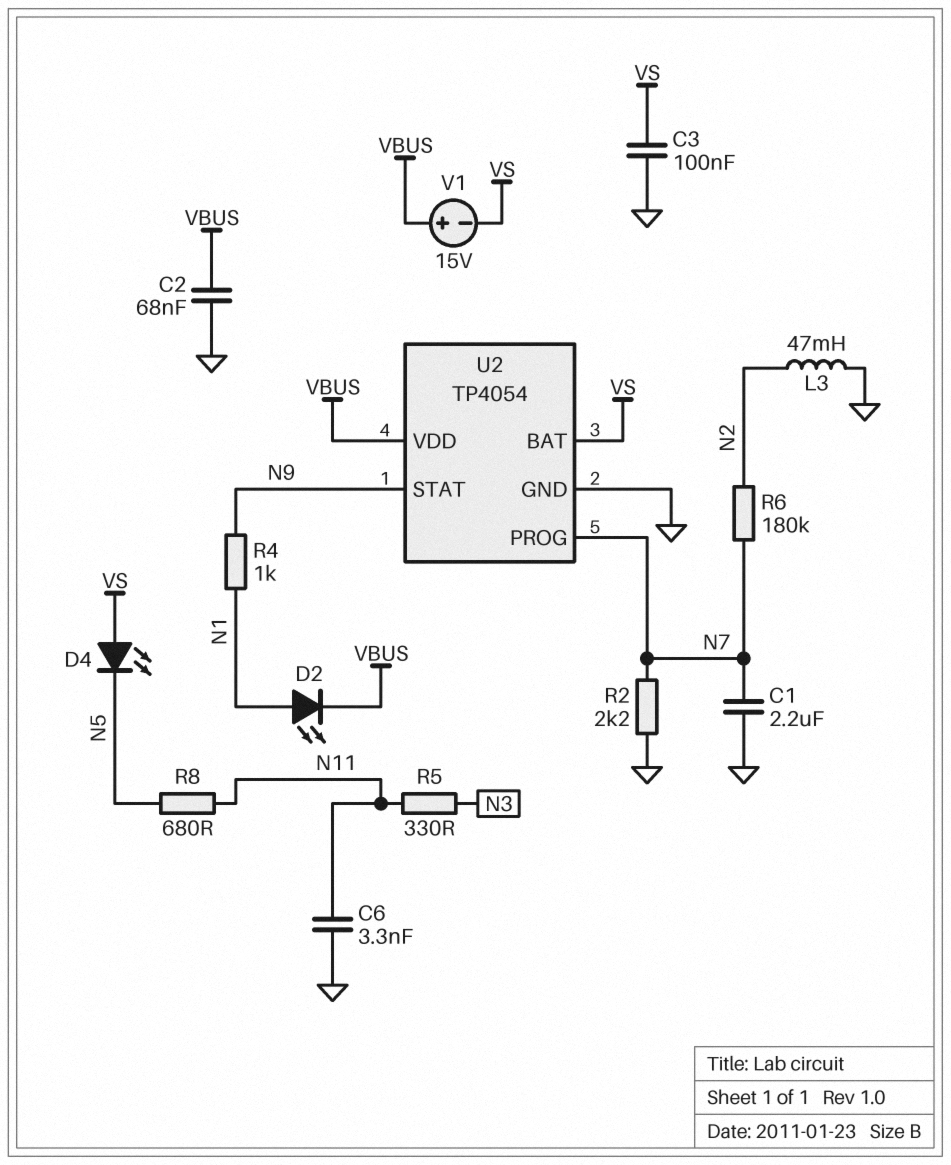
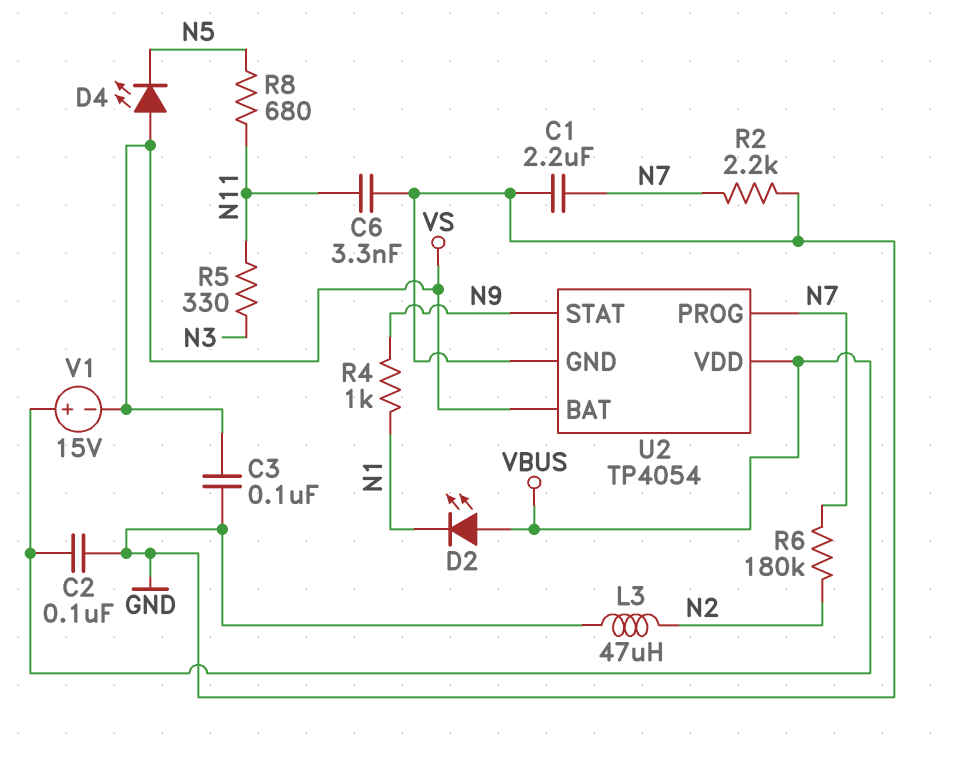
C2: 68nF (GND, VBUS) -> 100nF (GND, VBUS)
D2: LED (A N1, K VBUS) -> LED (A VBUS, K N1)
L3: 47mH (GND, N2) -> 47uH (GND, N2)

